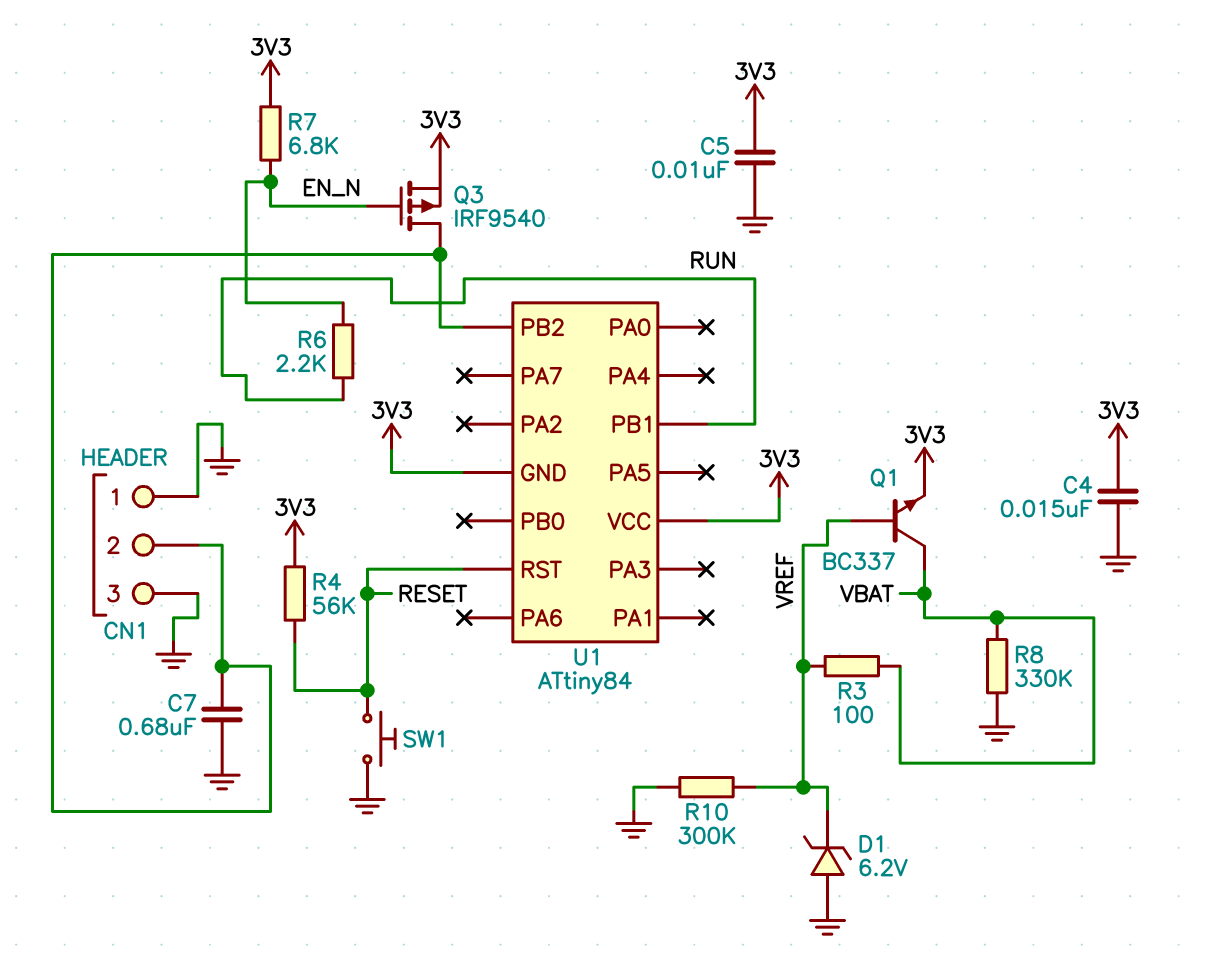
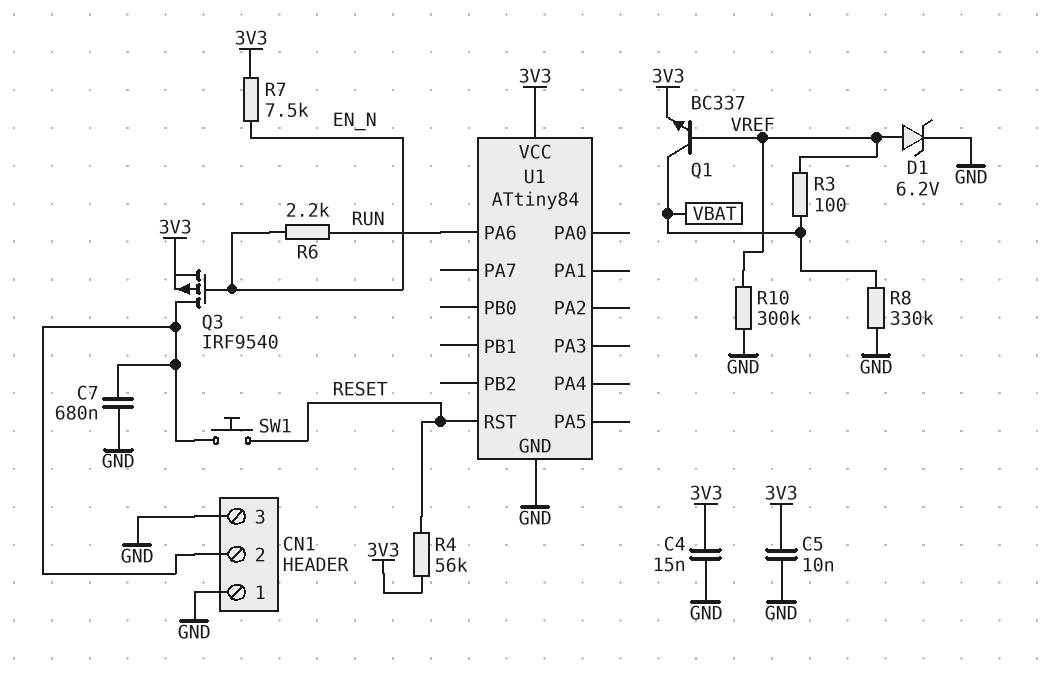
D1: zener 6.2V (A GND, K VREF) -> zener 6.2V (A VREF, K GND)
R7: 6.8k (3V3, EN_N) -> 7.5k (3V3, EN_N)
SW1: button (GND, RESET) -> button (CN1/2, RESET)
U1 pin GND: 3V3 -> GND
U1 pin PA6: none -> RUN
U1 pin PB1: RUN -> none
U1 pin PB2: CN1/2 -> none

